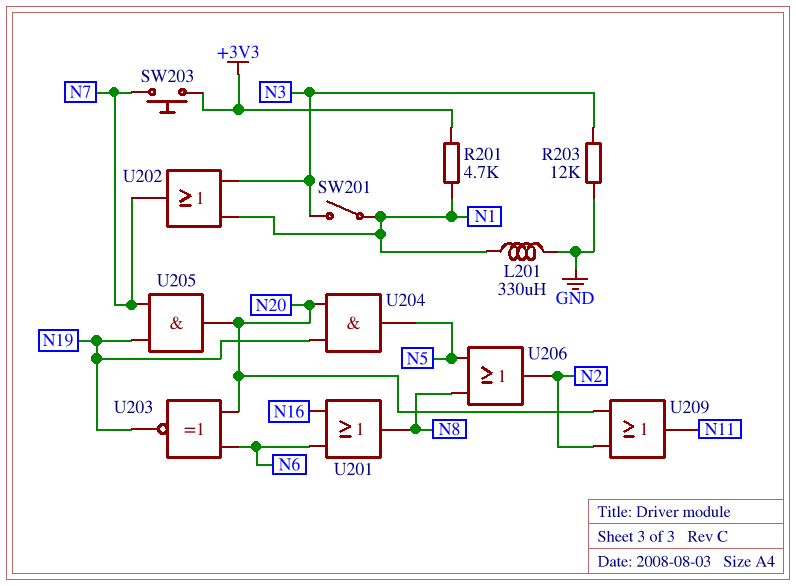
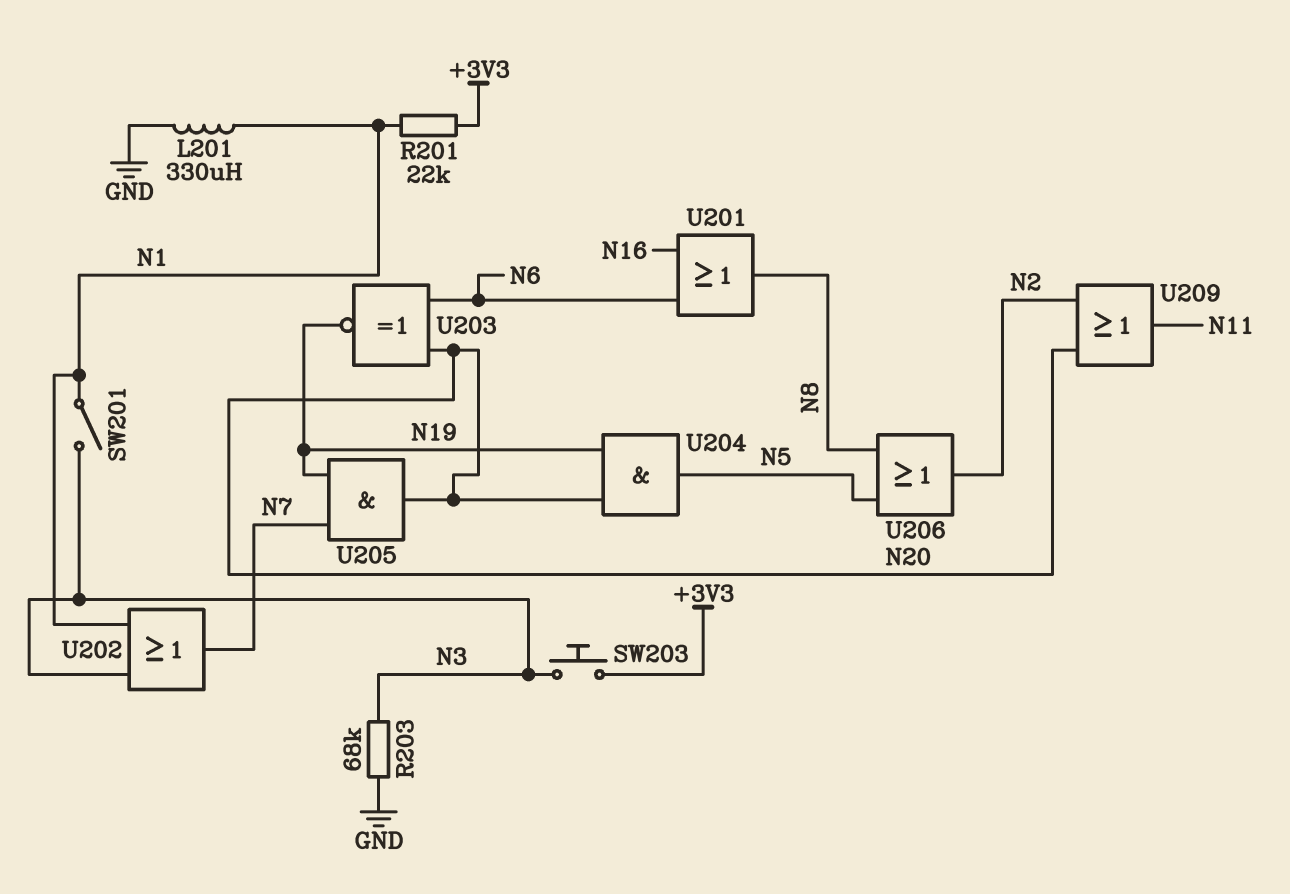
R201: 4.7k (+3V3, N1) -> 22k (+3V3, N1)
R203: 12k (GND, N3) -> 68k (GND, N3)
SW203: button (+3V3, N7) -> button (+3V3, N3)

